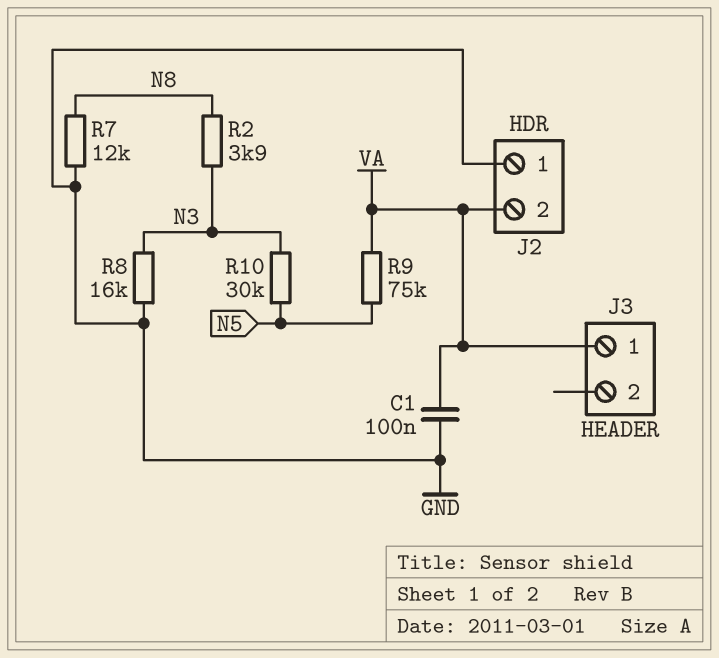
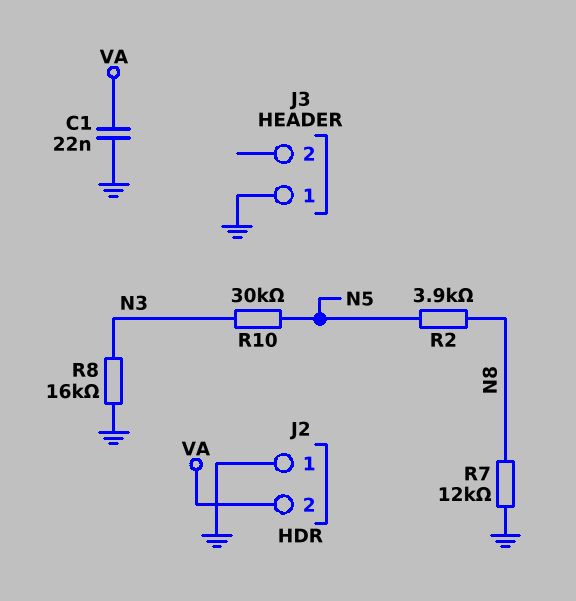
C1: 100nF (GND, VA) -> 22nF (GND, VA)
J3 pin 1: VA -> GND
R2: 3.9k (N3, N8) -> 3.9k (N5, N8)
R9: 75k (N5, VA) -> none

